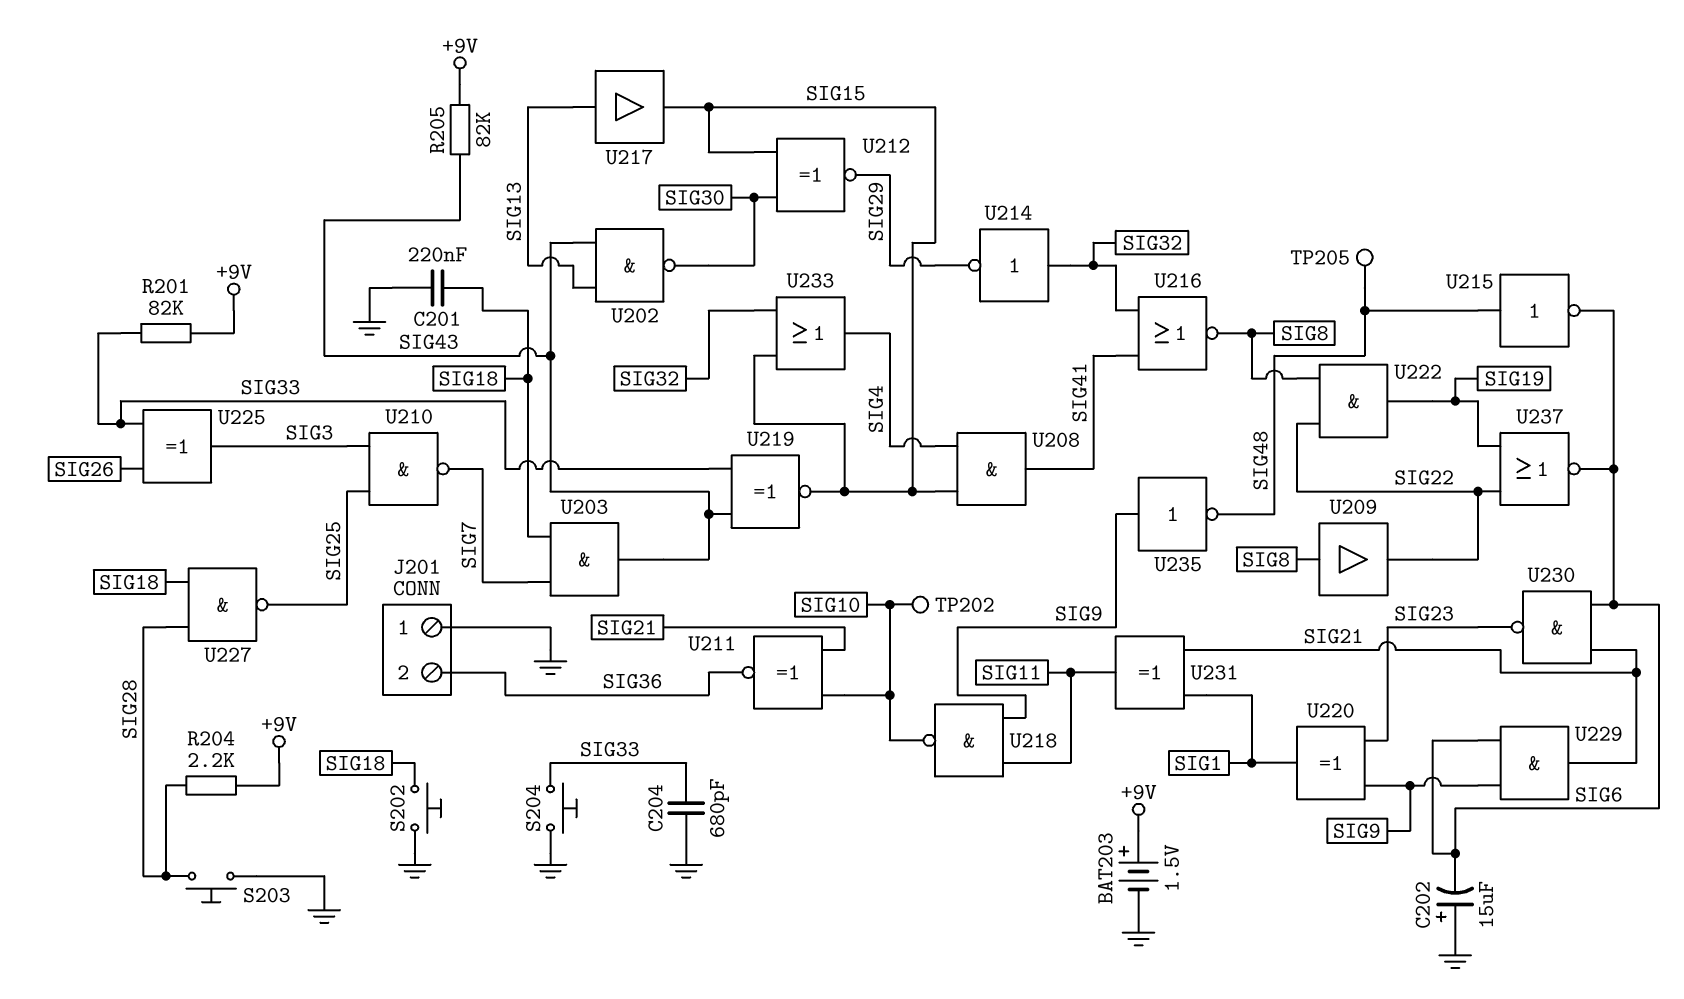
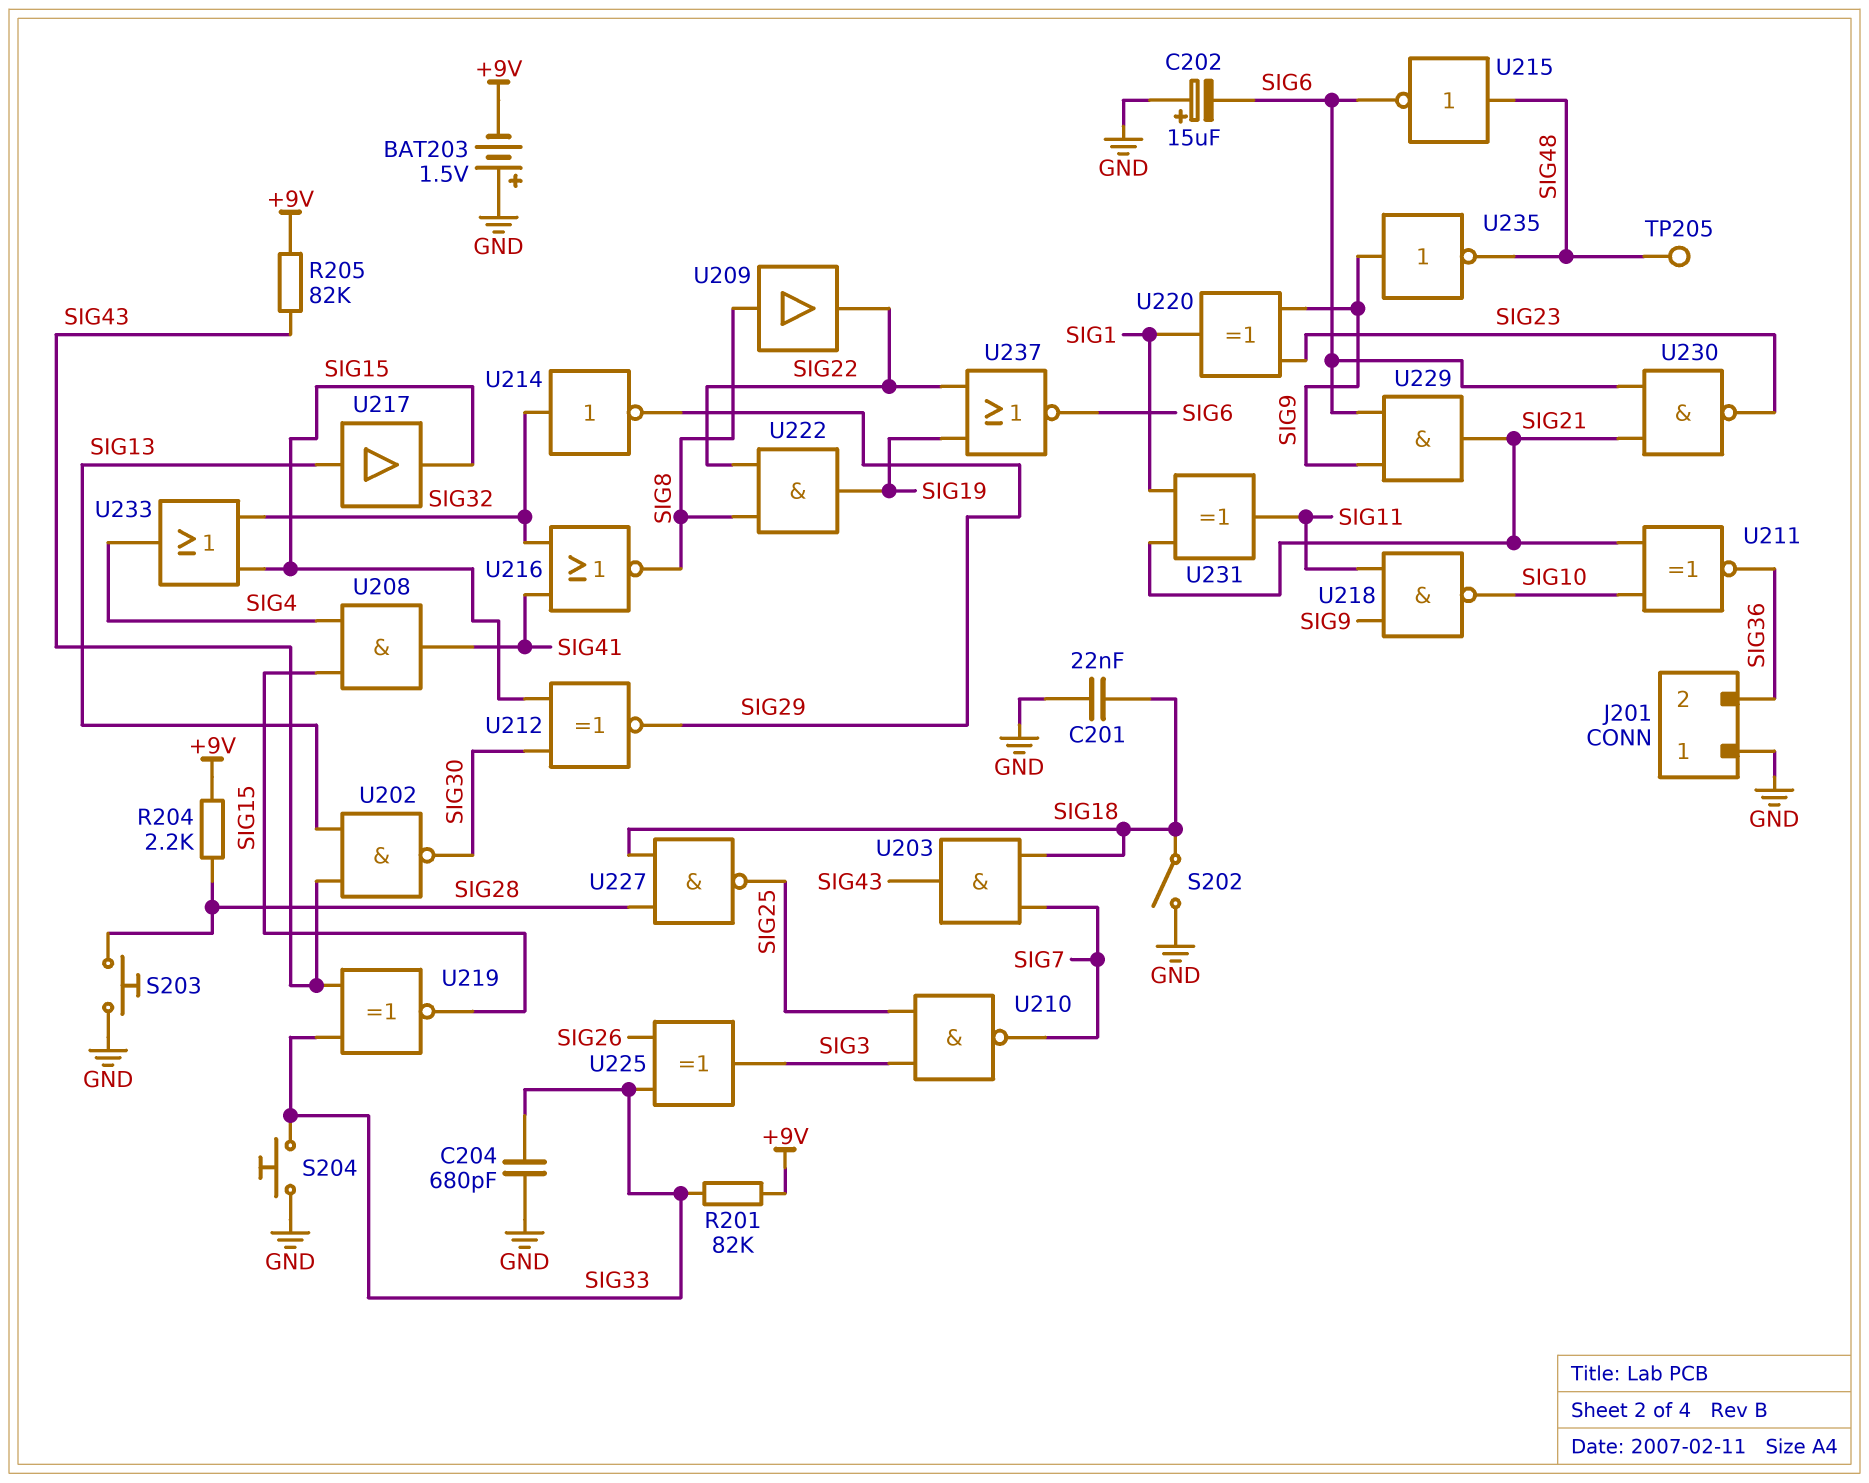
BAT203: 1.5V (plus +9V, minus GND) -> 1.5V (plus GND, minus +9V)
C201: 220nF (GND, SIG18) -> 22nF (GND, SIG18)
S202: button (GND, SIG18) -> switch (GND, SIG18)
TP202: test point (SIG10) -> none

